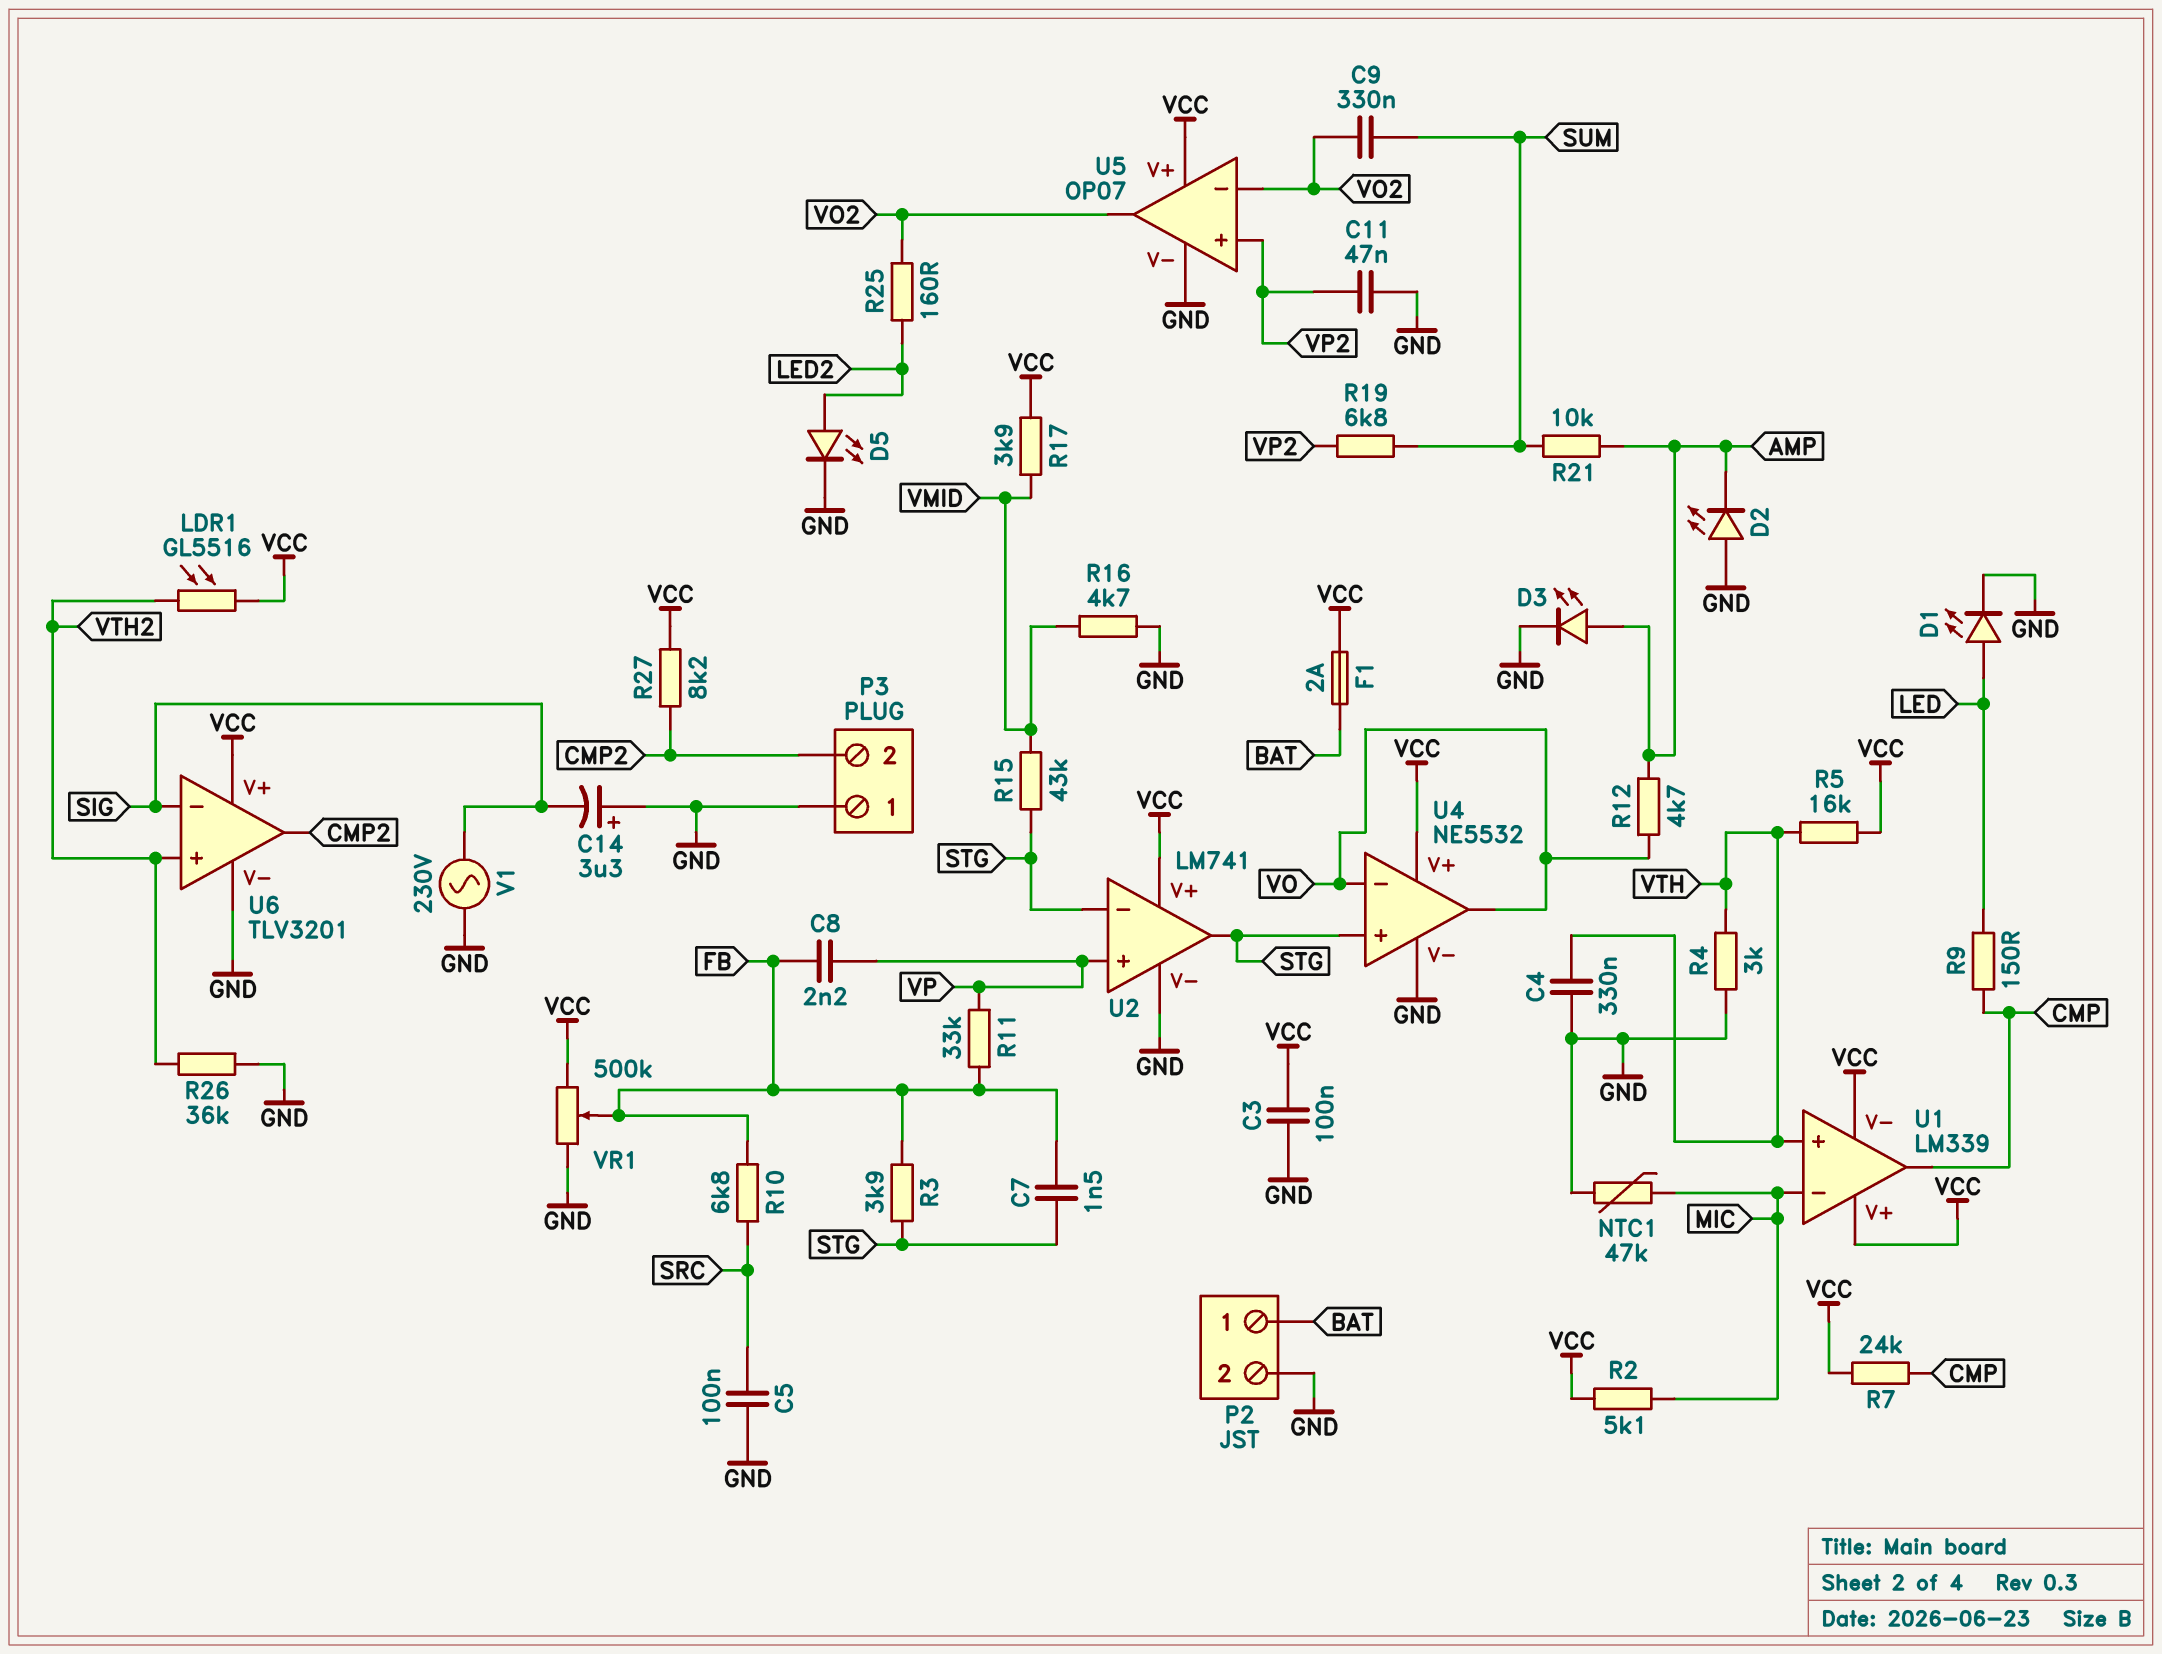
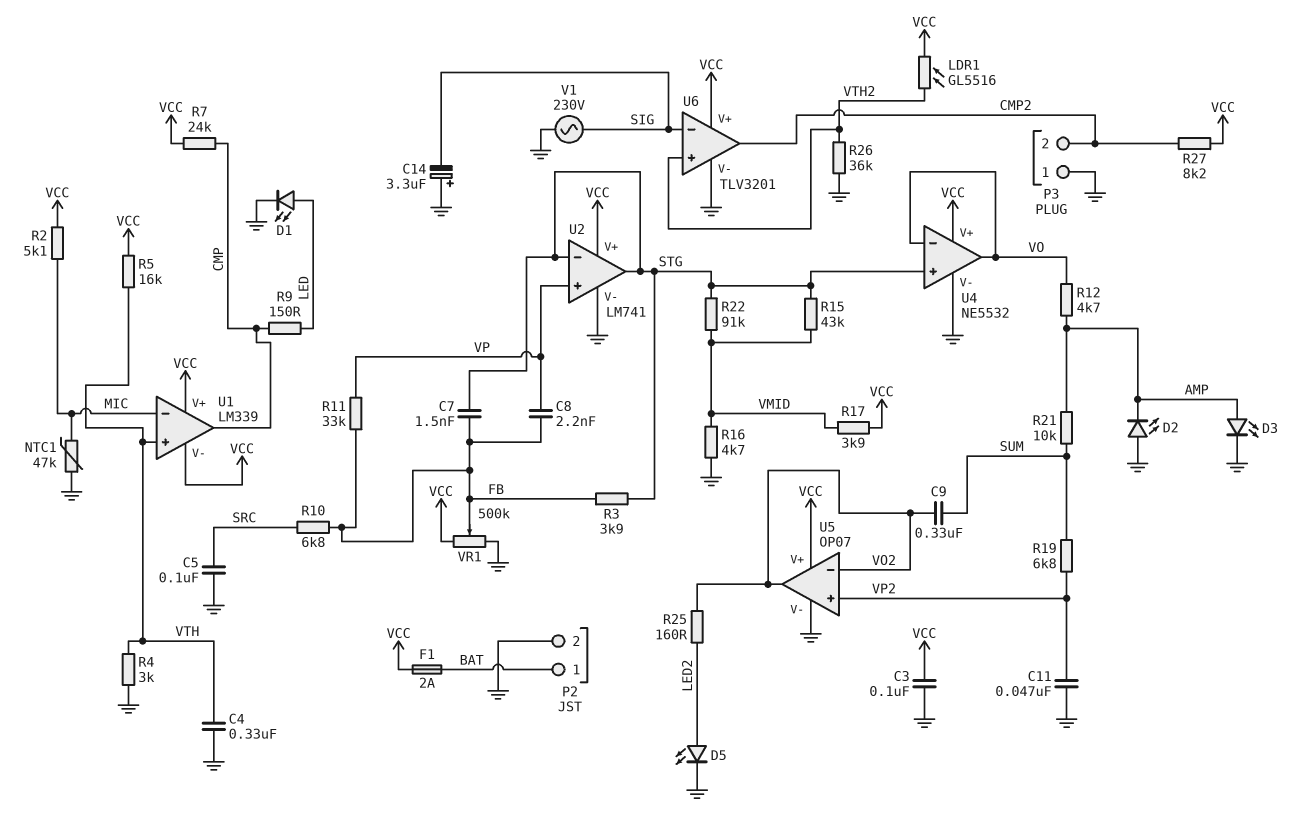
R22: none -> 91k (STG, VMID)

